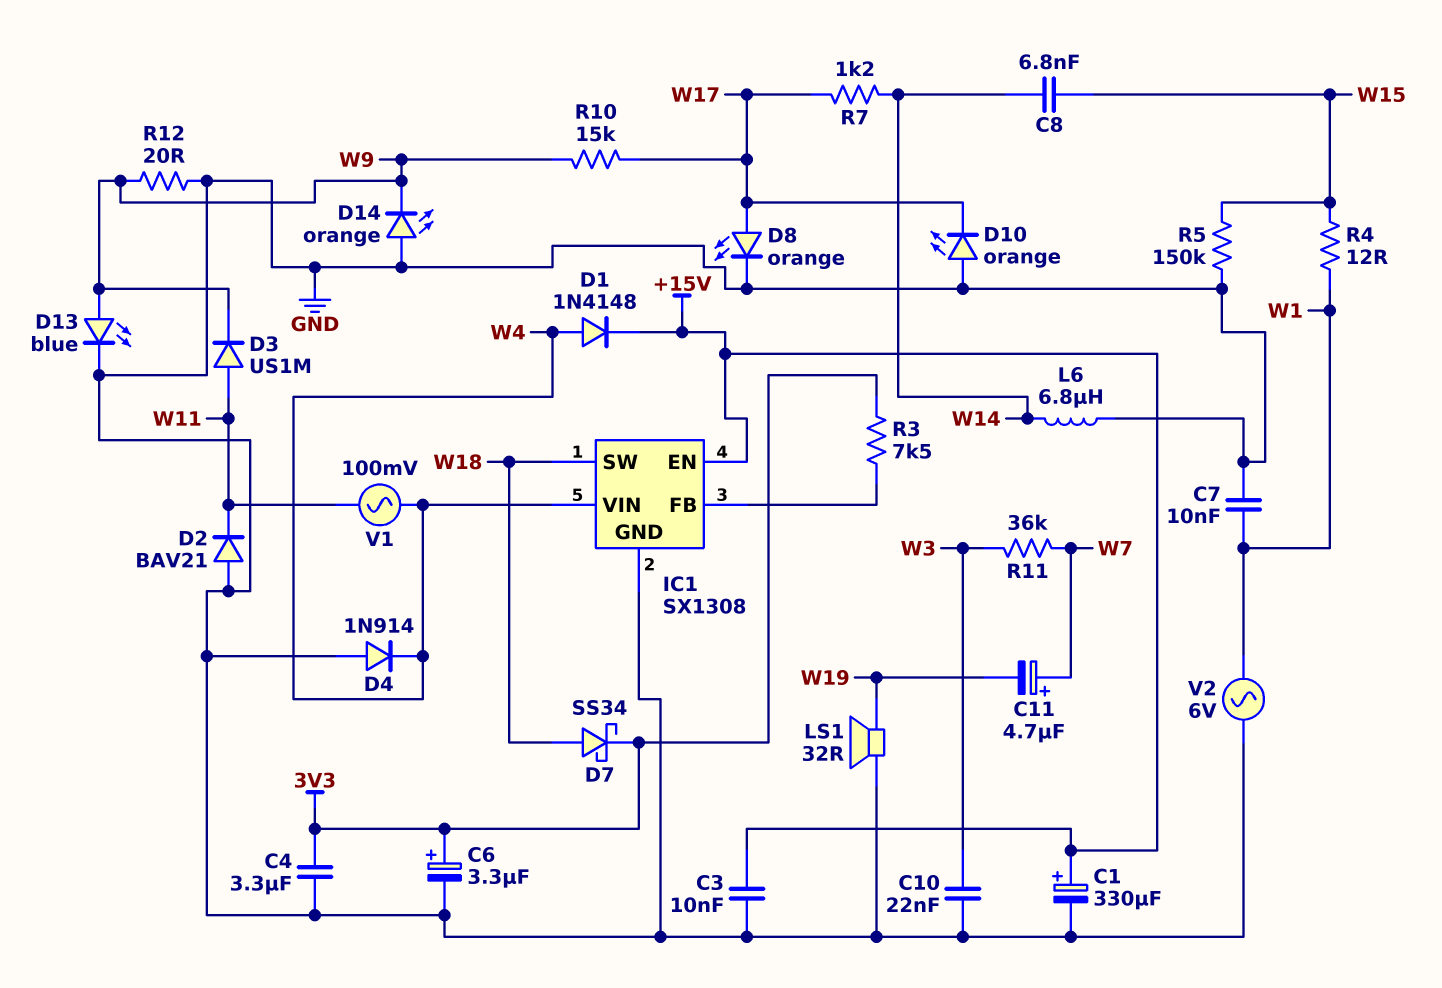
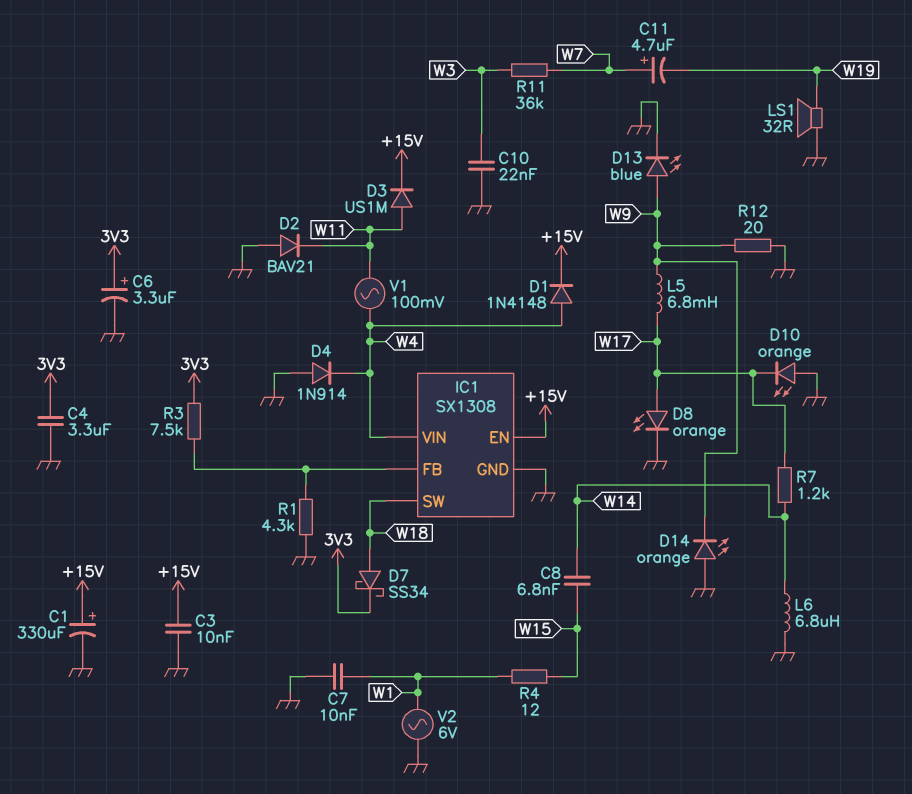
D3: diode US1M (A W11, K W9) -> diode US1M (A W11, K +15V)
L5: none -> 6.8mH (W9, W17)
R1: none -> 4.3k (GND, IC1/FB)
R5: 150k (GND, W15) -> none
R10: 15k (W9, W17) -> none

